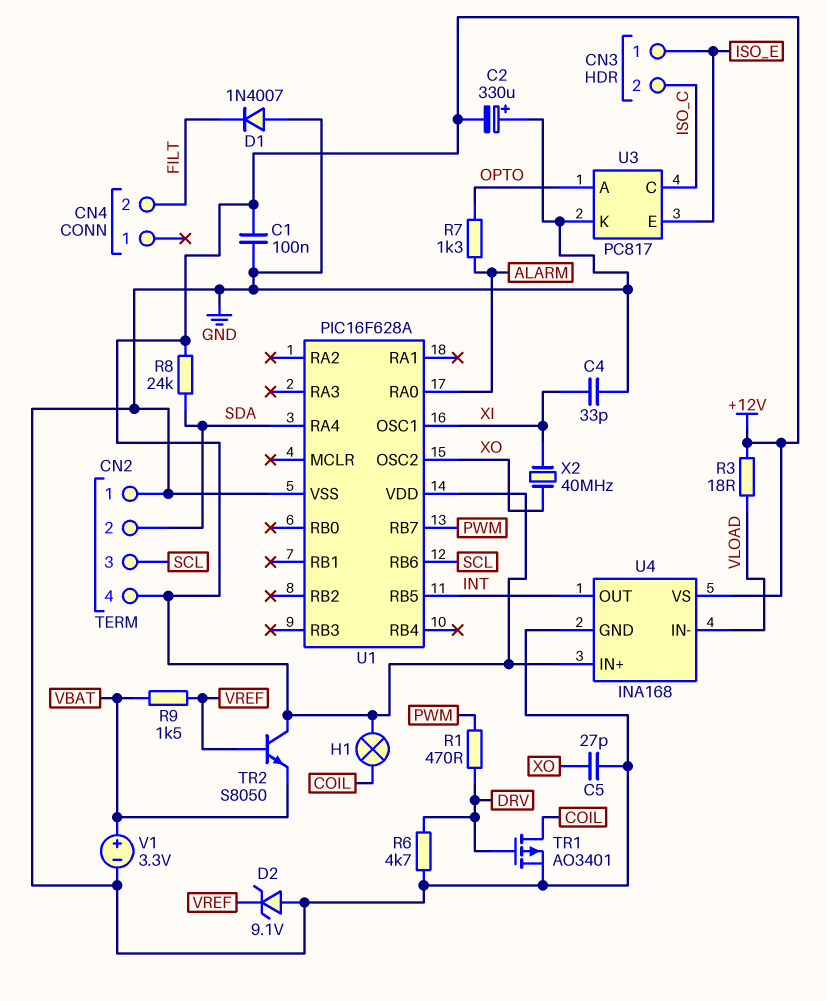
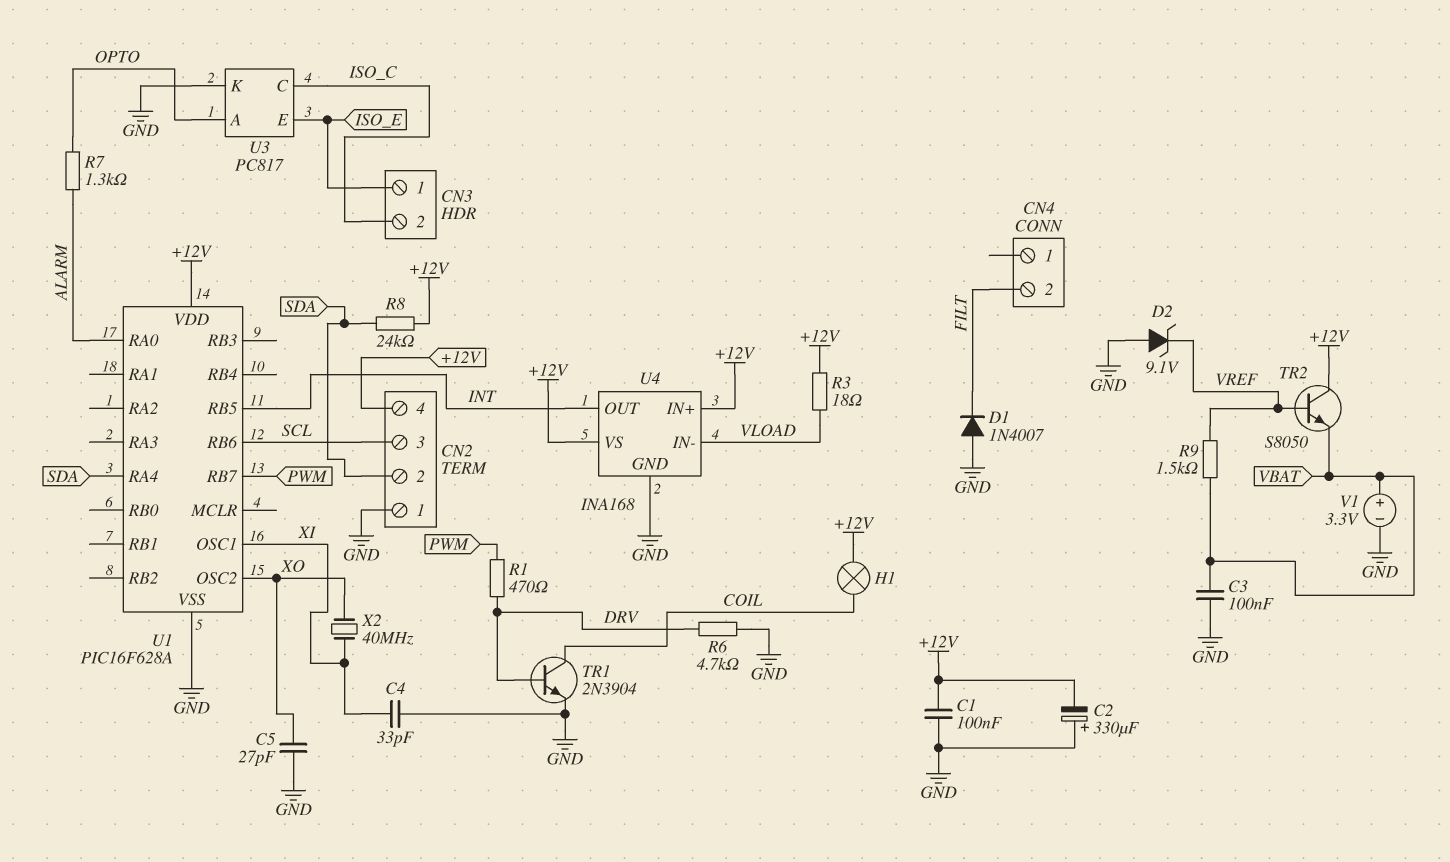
C3: none -> 100nF (GND, VBAT)
TR1: PMOS AO3401 (G DRV, D COIL, S GND) -> NPN 2N3904 (B DRV, C COIL, E GND)

